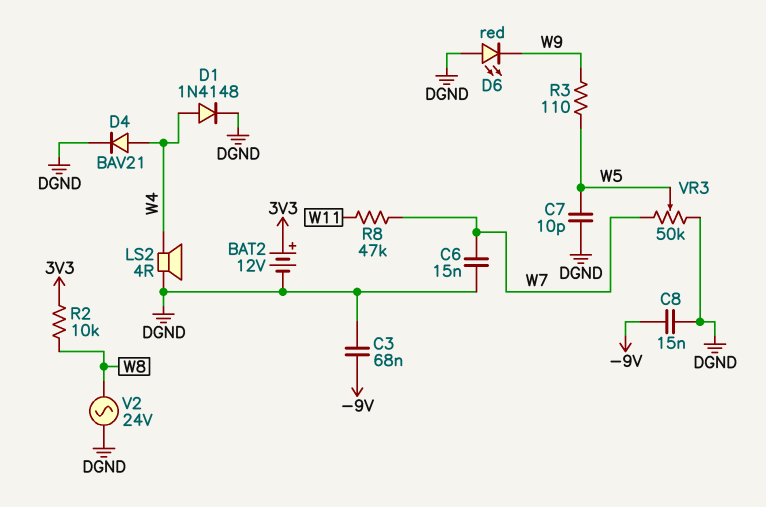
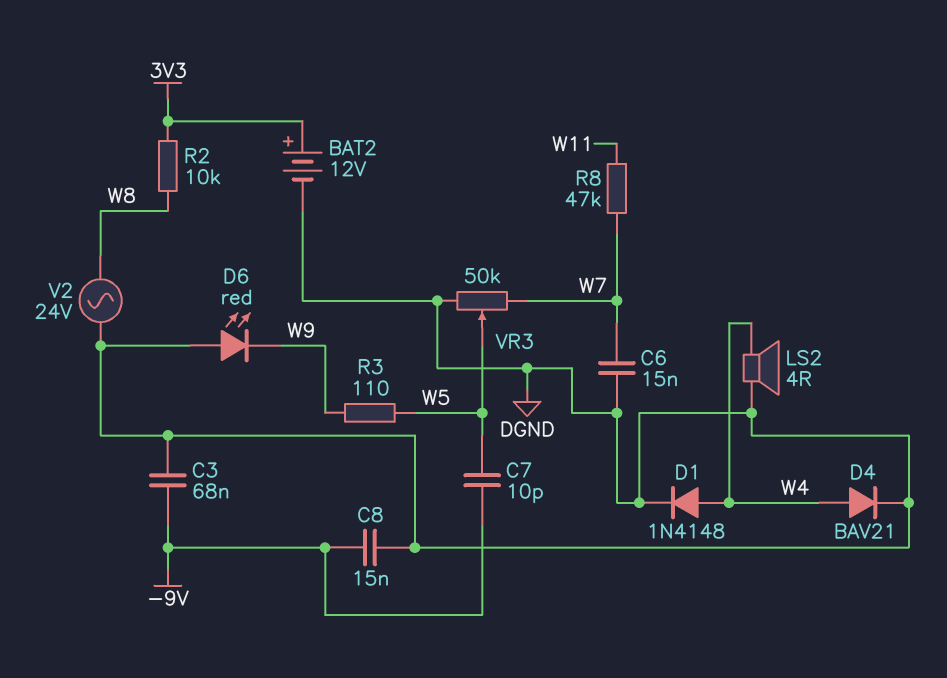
C7: 10pF (DGND, W5) -> 10pF (-9V, W5)

